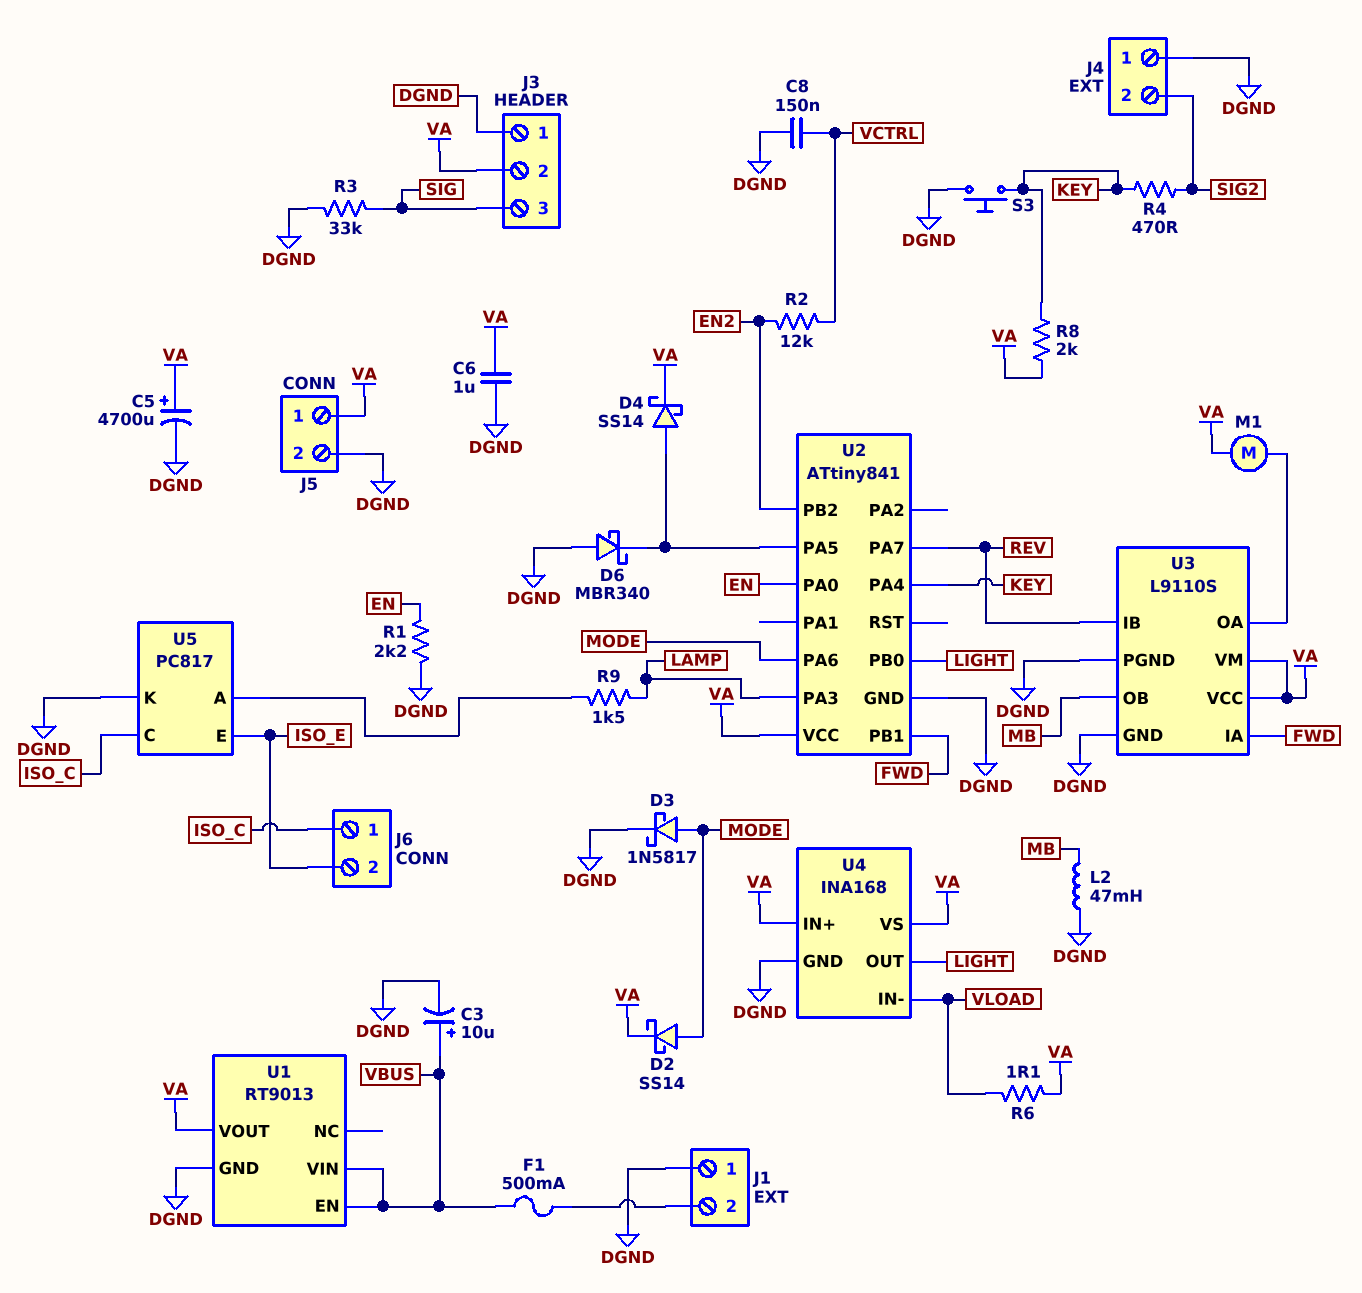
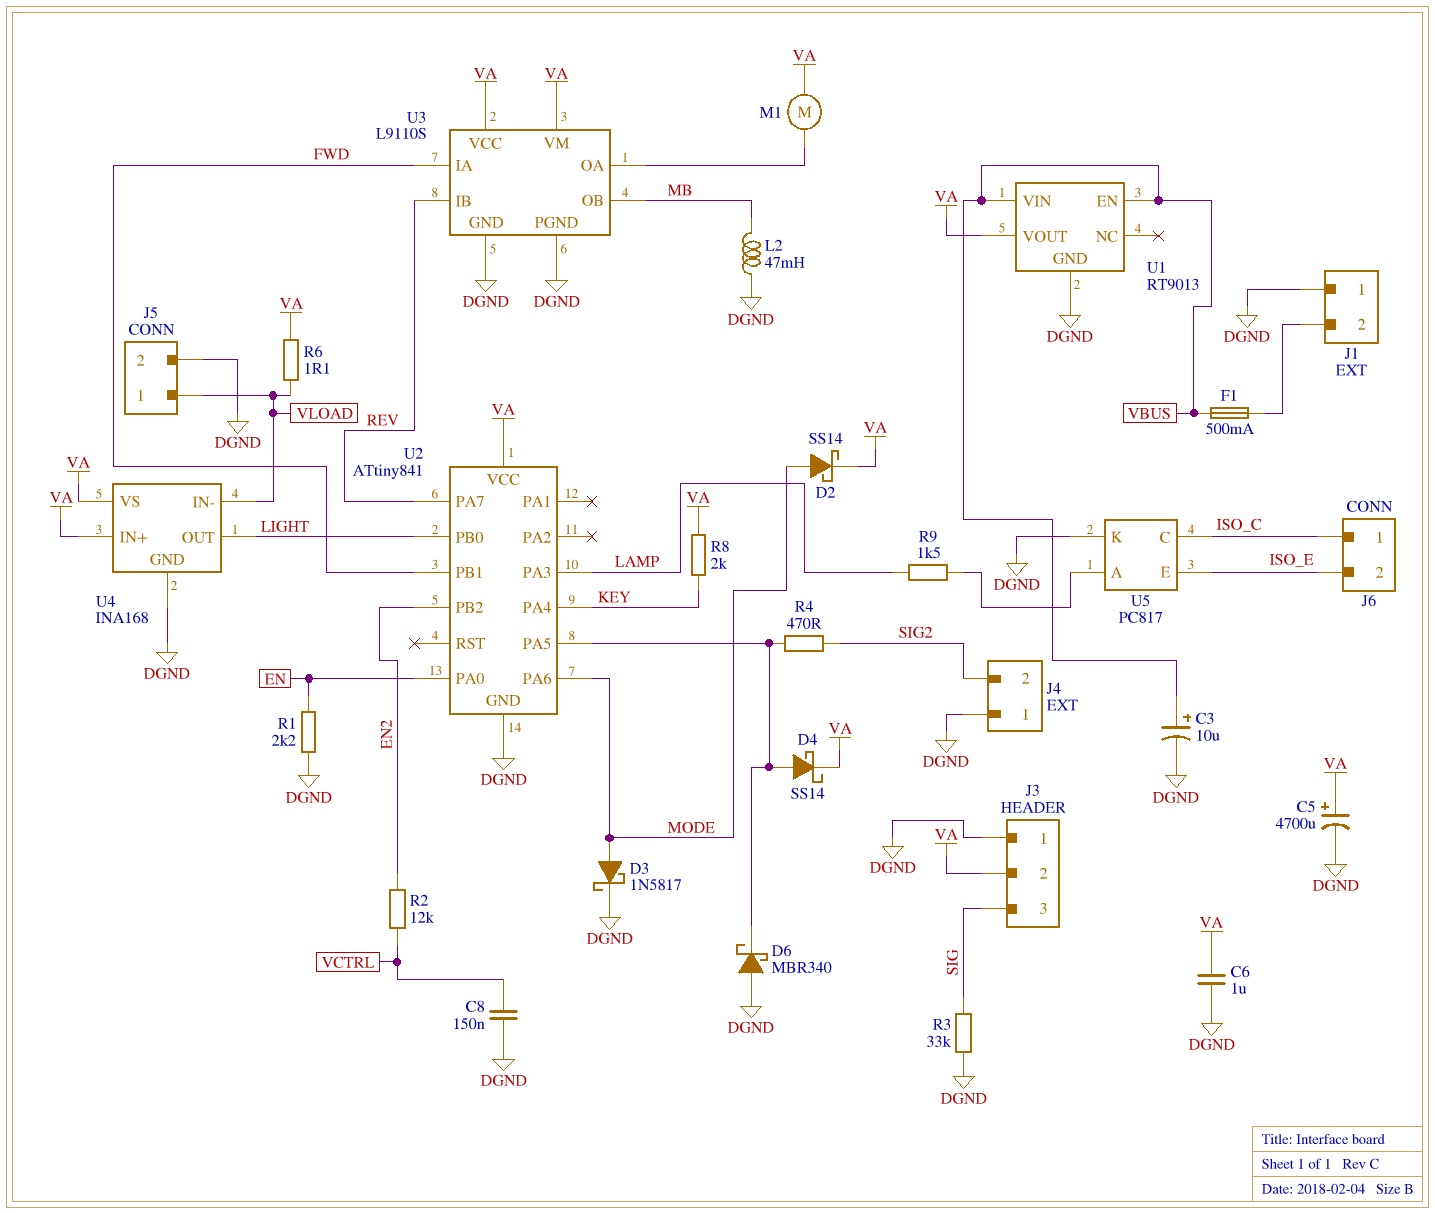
J5 pin 1: VA -> VLOAD
R4: 470 (KEY, SIG2) -> 470 (SIG2, U2/PA5)
S3: button (DGND, KEY) -> none

